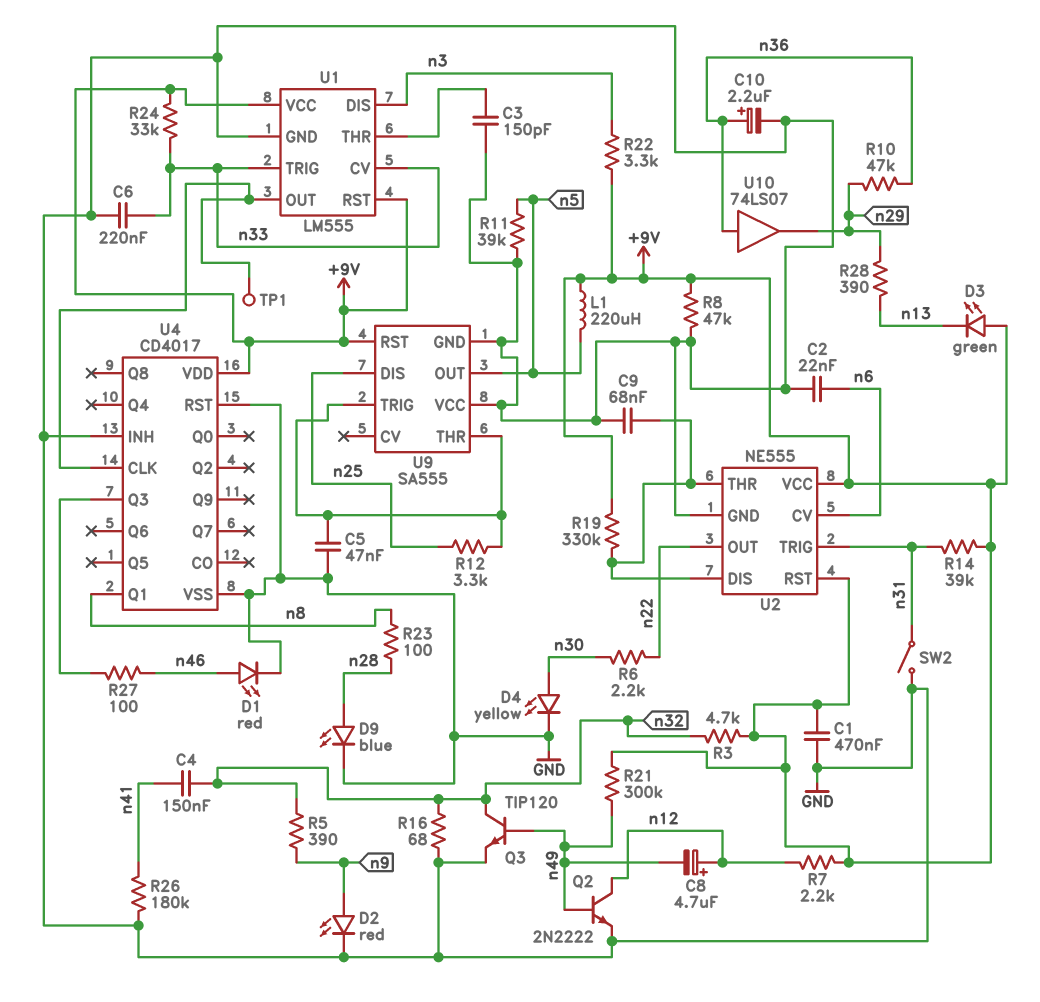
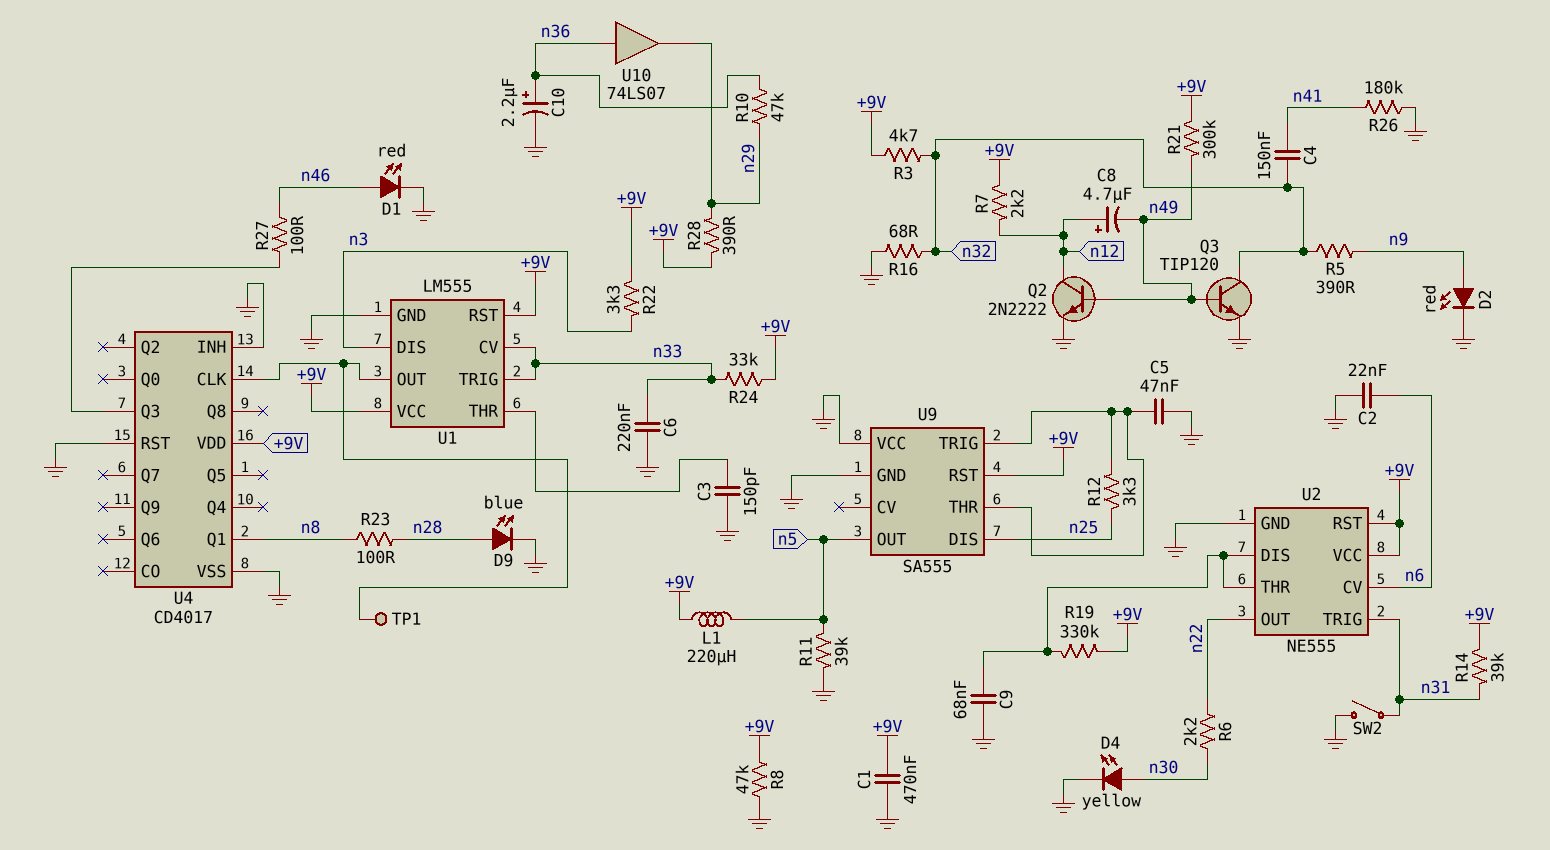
D3: LED green (A +9V, K n13) -> none
R28: 390 (n13, n29) -> 390 (+9V, n29)

